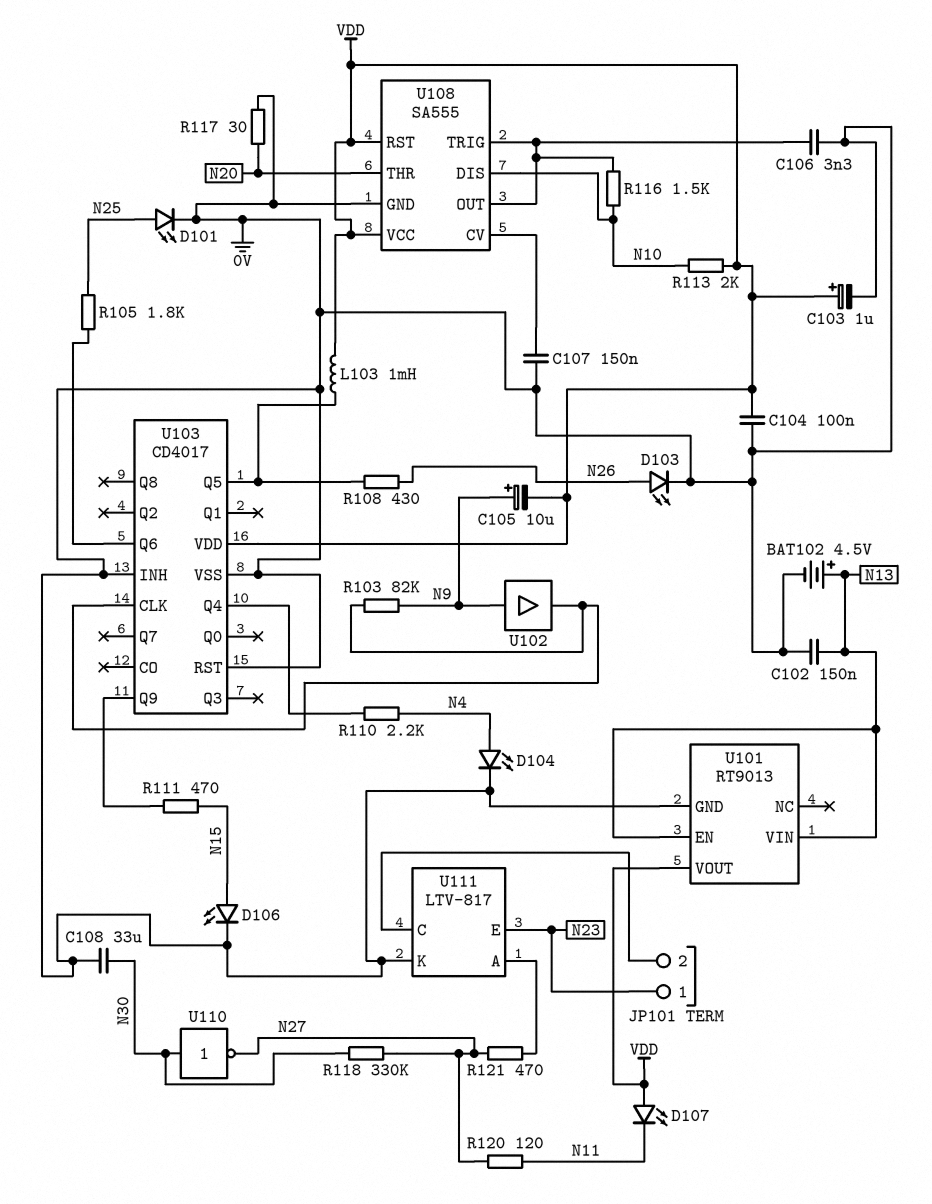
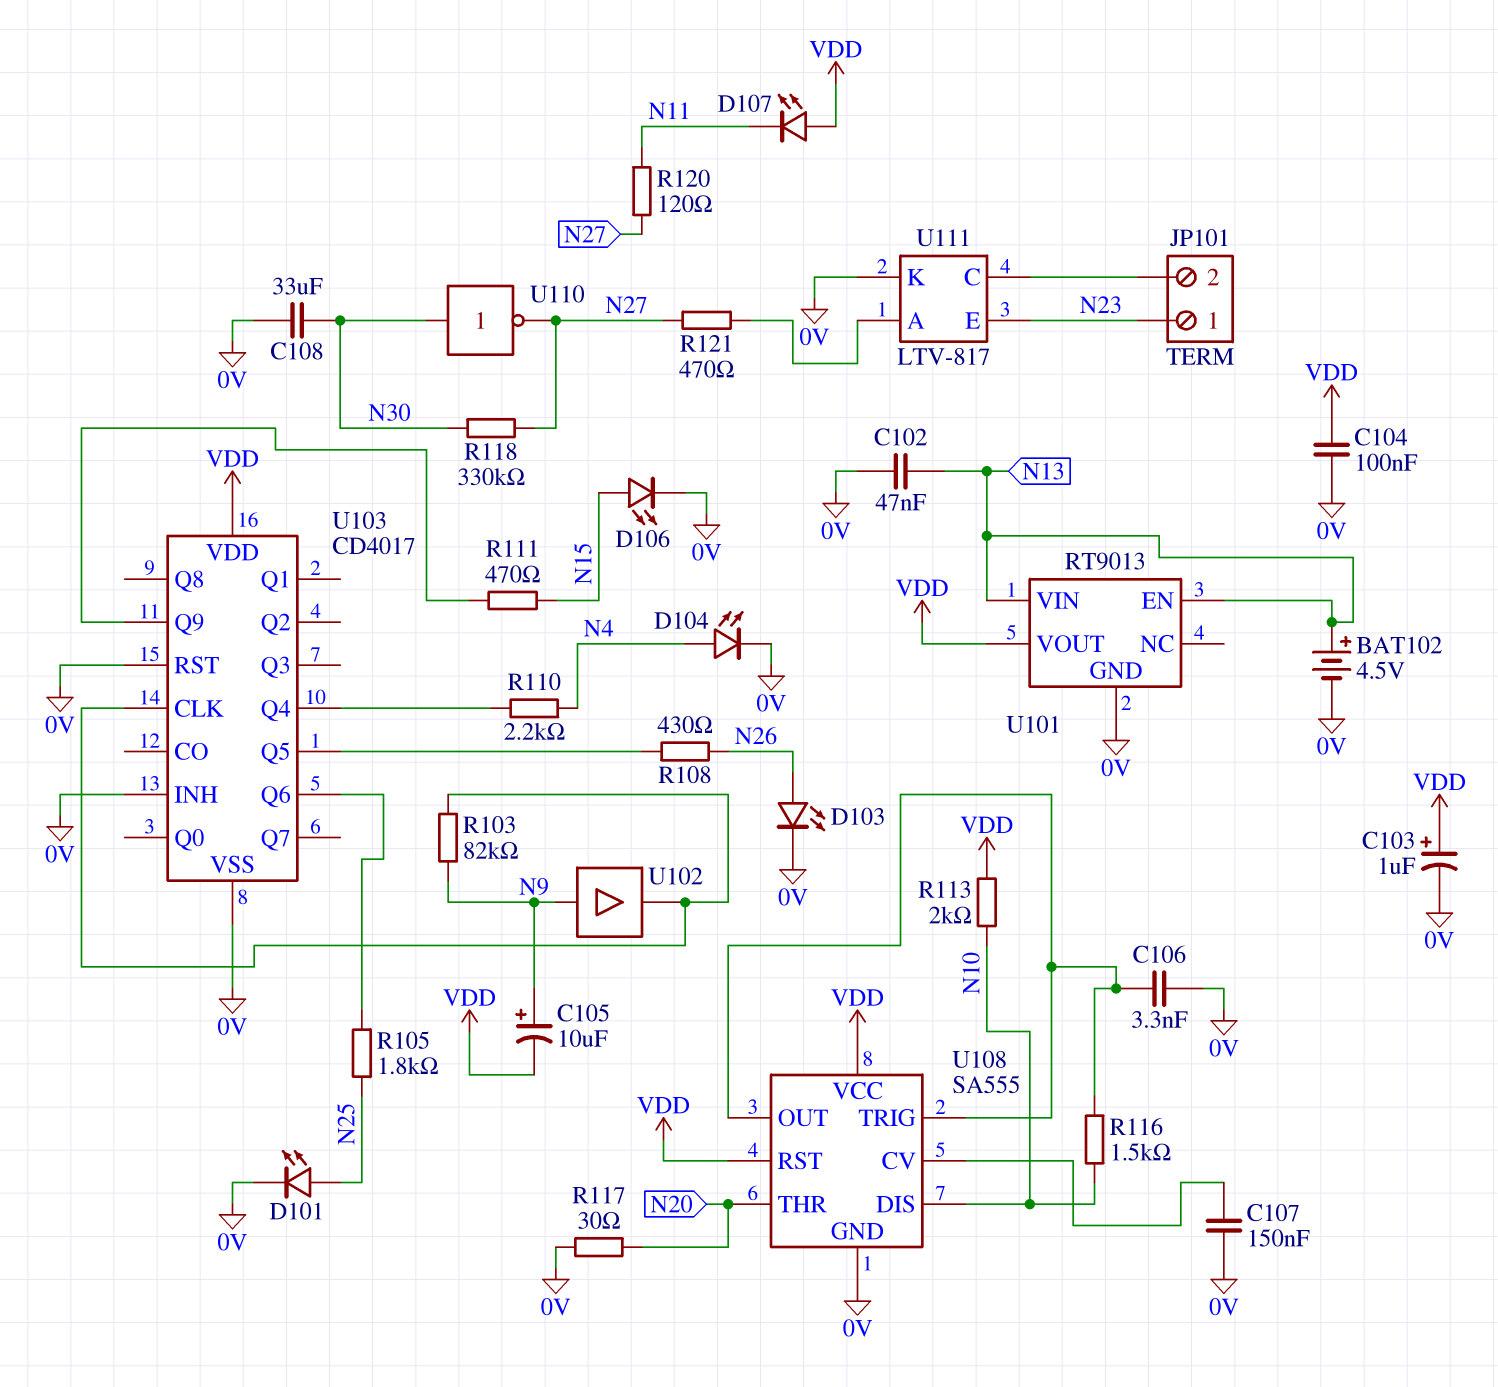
C102: 150nF (0V, N13) -> 47nF (0V, N13)
L103: 1mH (U103/Q5, VDD) -> none

